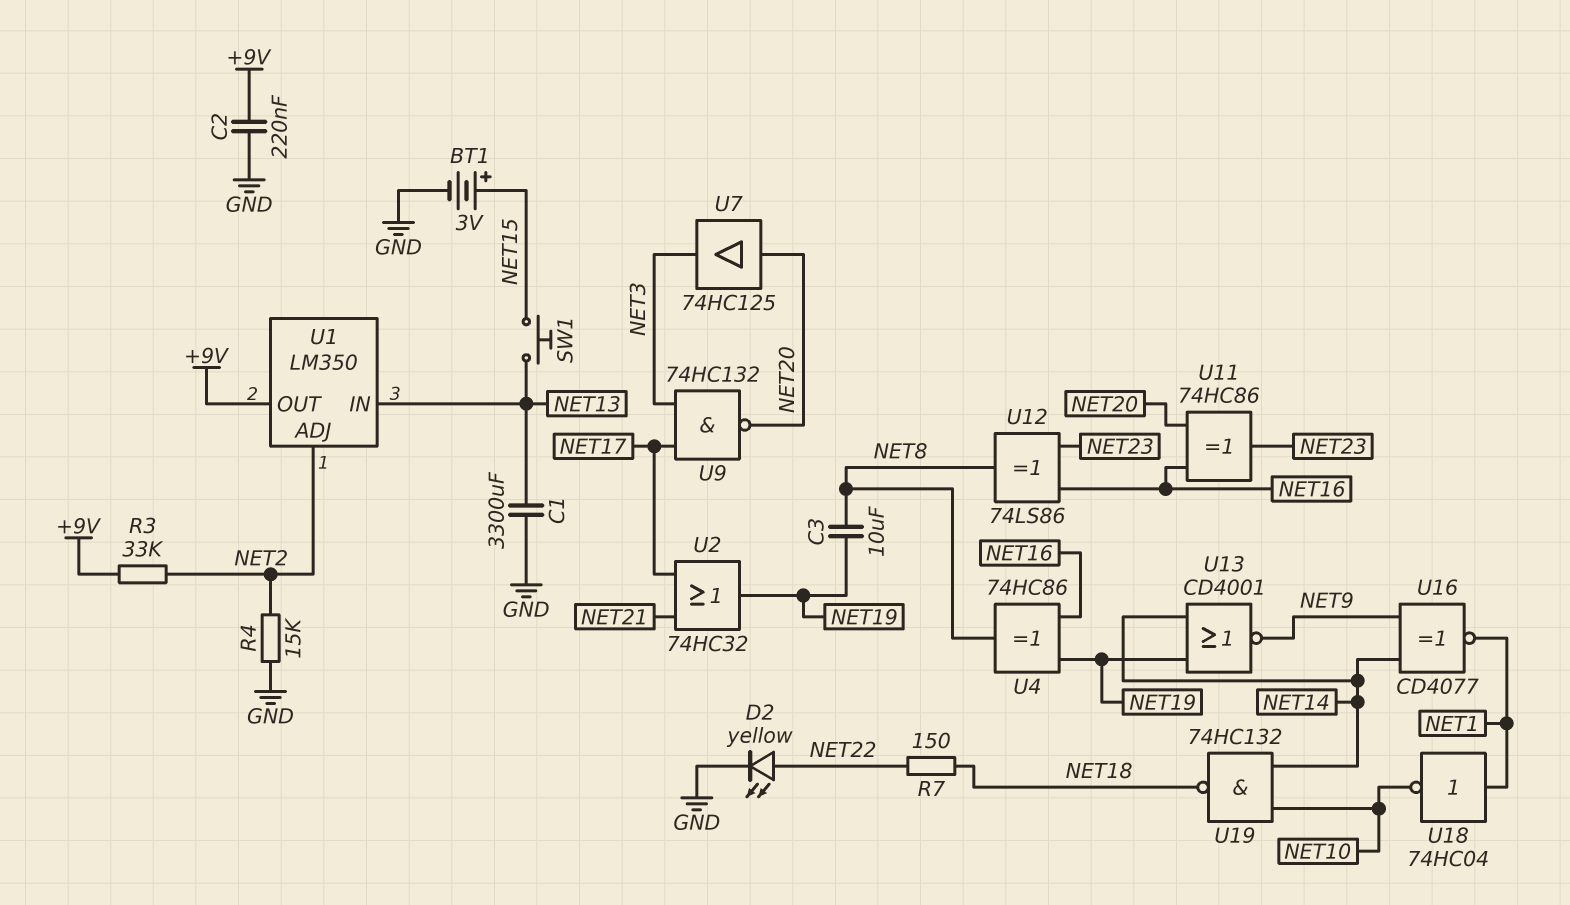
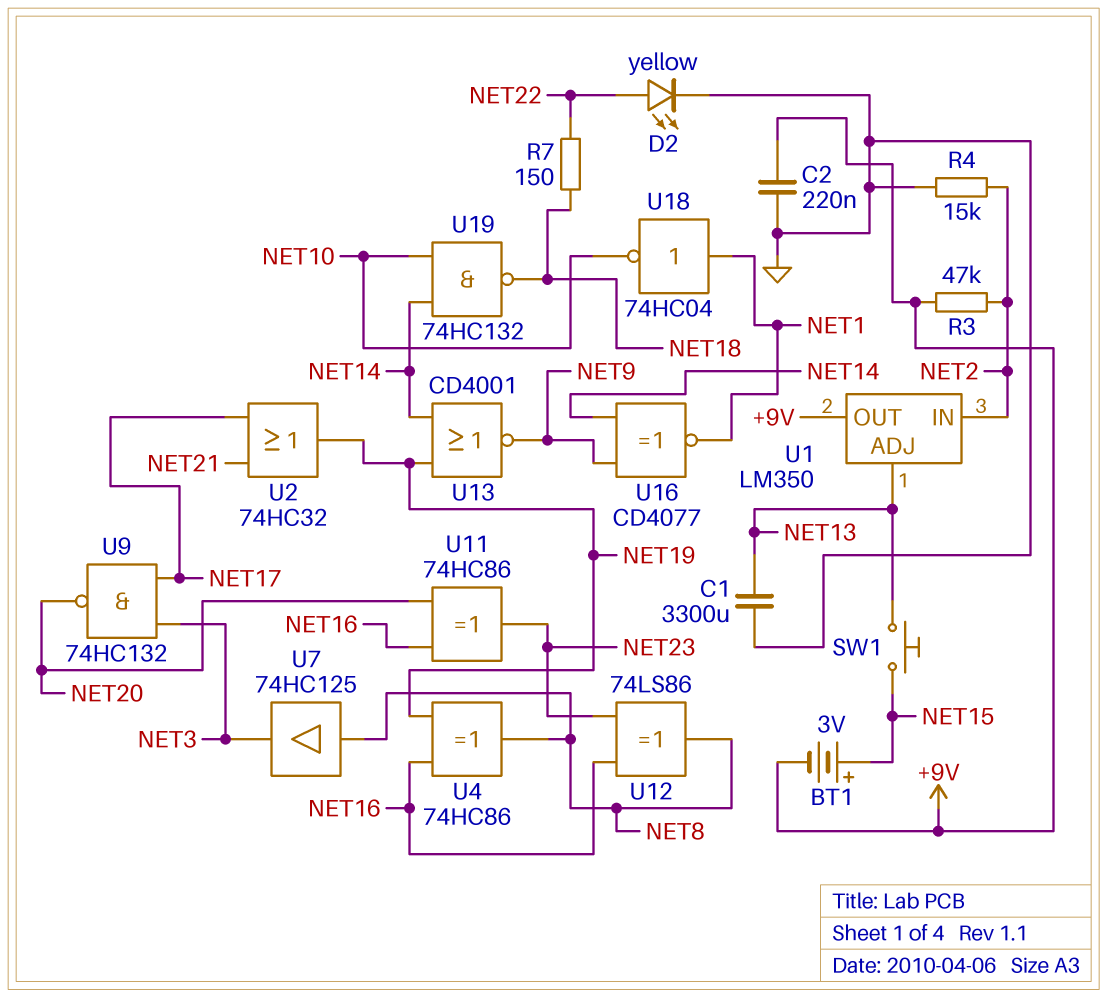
BT1: 3V (plus NET15, minus GND) -> 3V (plus NET15, minus +9V)
C3: 10uF (NET8, NET19) -> none
R3: 33k (+9V, NET2) -> 47k (+9V, NET2)
U1 pin ADJ: NET2 -> NET13
U1 pin IN: NET13 -> NET2
U7: buffer 74HC125 (in NET20, out NET3) -> buffer 74HC125 (in NET8, out NET3)

